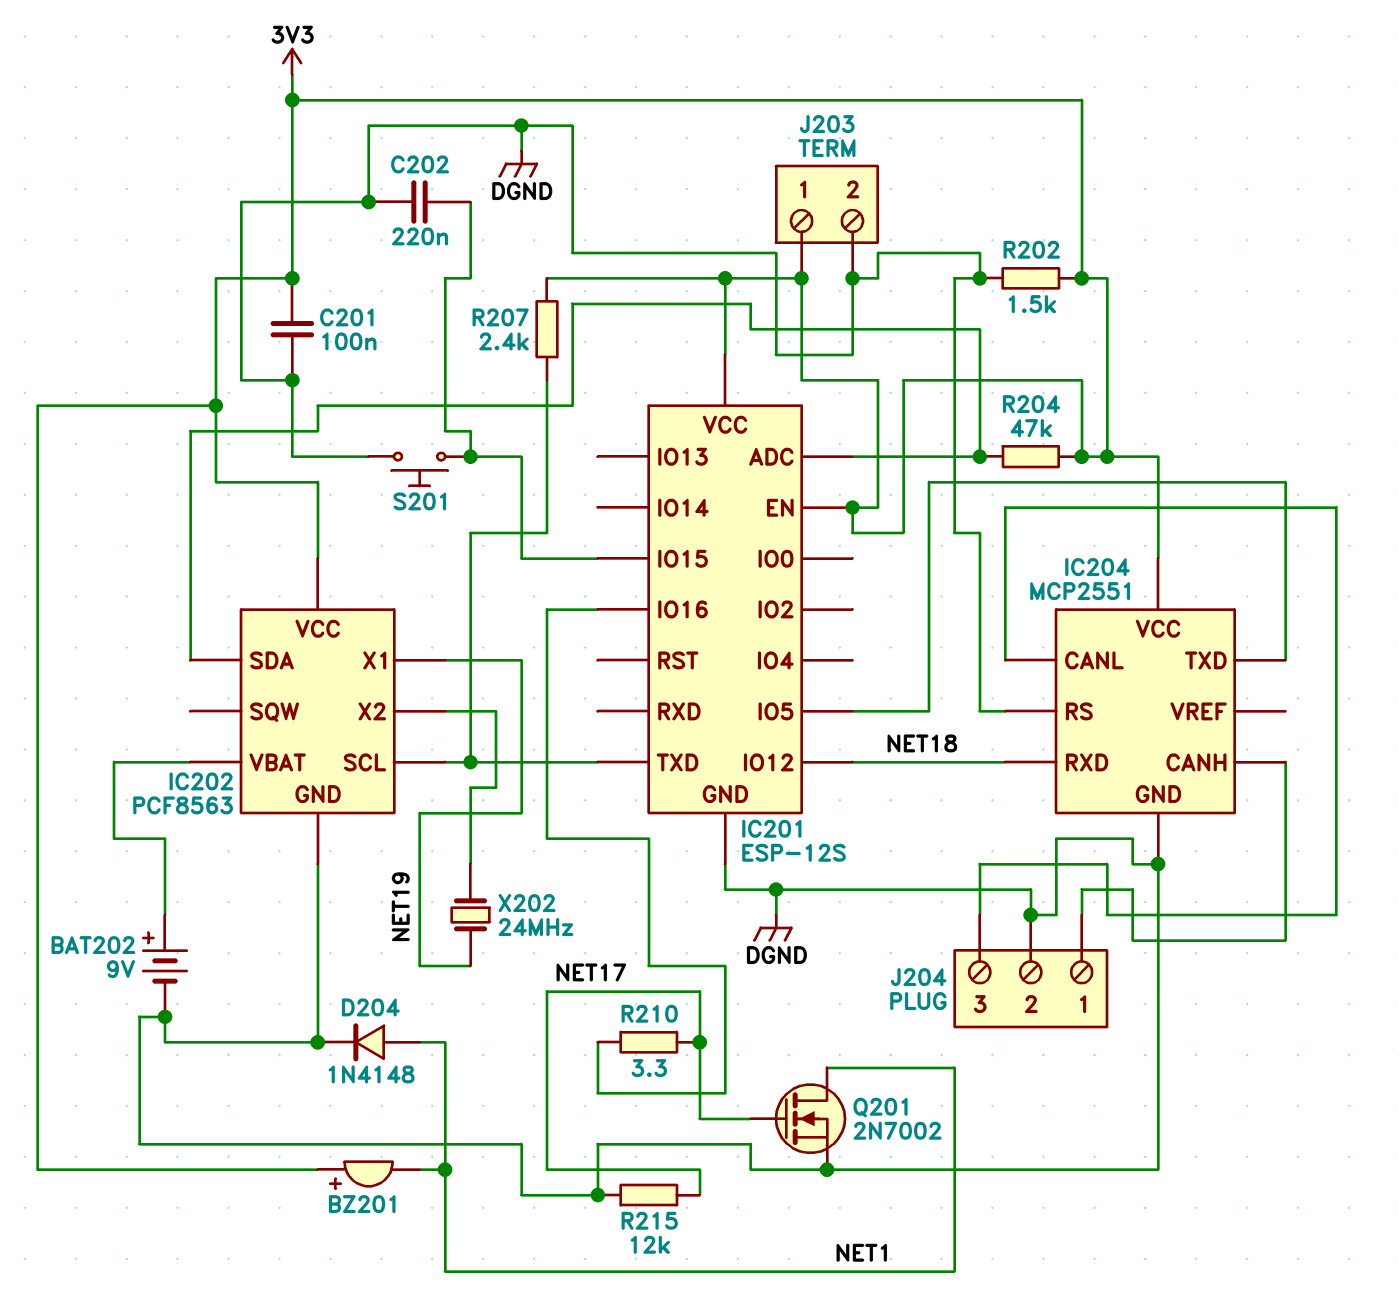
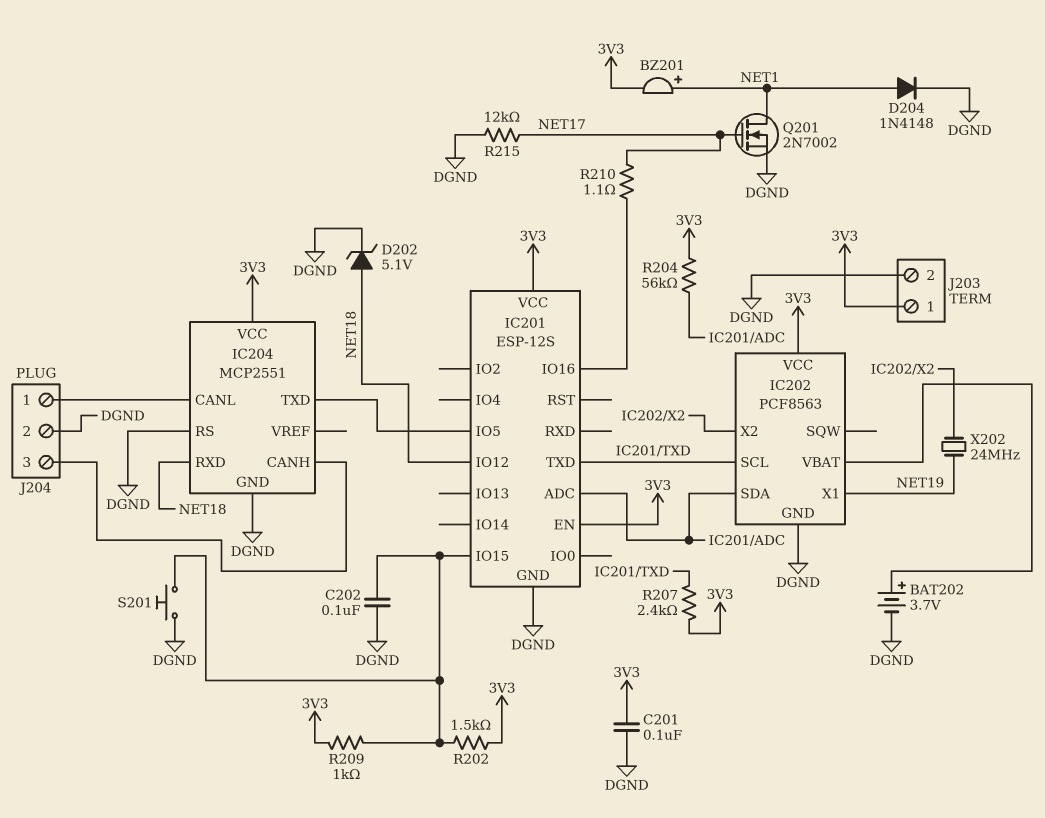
BAT202: 9V (plus IC202/VBAT, minus DGND) -> 3.7V (plus IC202/VBAT, minus DGND)
BZ201: buzzer (plus 3V3, minus NET1) -> buzzer (plus NET1, minus 3V3)
C202: 220nF (DGND, IC201/IO15) -> 100nF (DGND, IC201/IO15)
D202: none -> zener 5.1V (A NET18, K DGND)
J204 pin 1: IC204/CANH -> IC204/CANL
J204 pin 3: IC204/CANL -> IC204/CANH
R202: 1.5k (3V3, DGND) -> 1.5k (3V3, IC201/IO15)
R204: 47k (3V3, IC201/ADC) -> 56k (3V3, IC201/ADC)
R209: none -> 1k (3V3, IC201/IO15)
R210: 3.3 (IC201/IO16, NET17) -> 1.1 (IC201/IO16, NET17)

